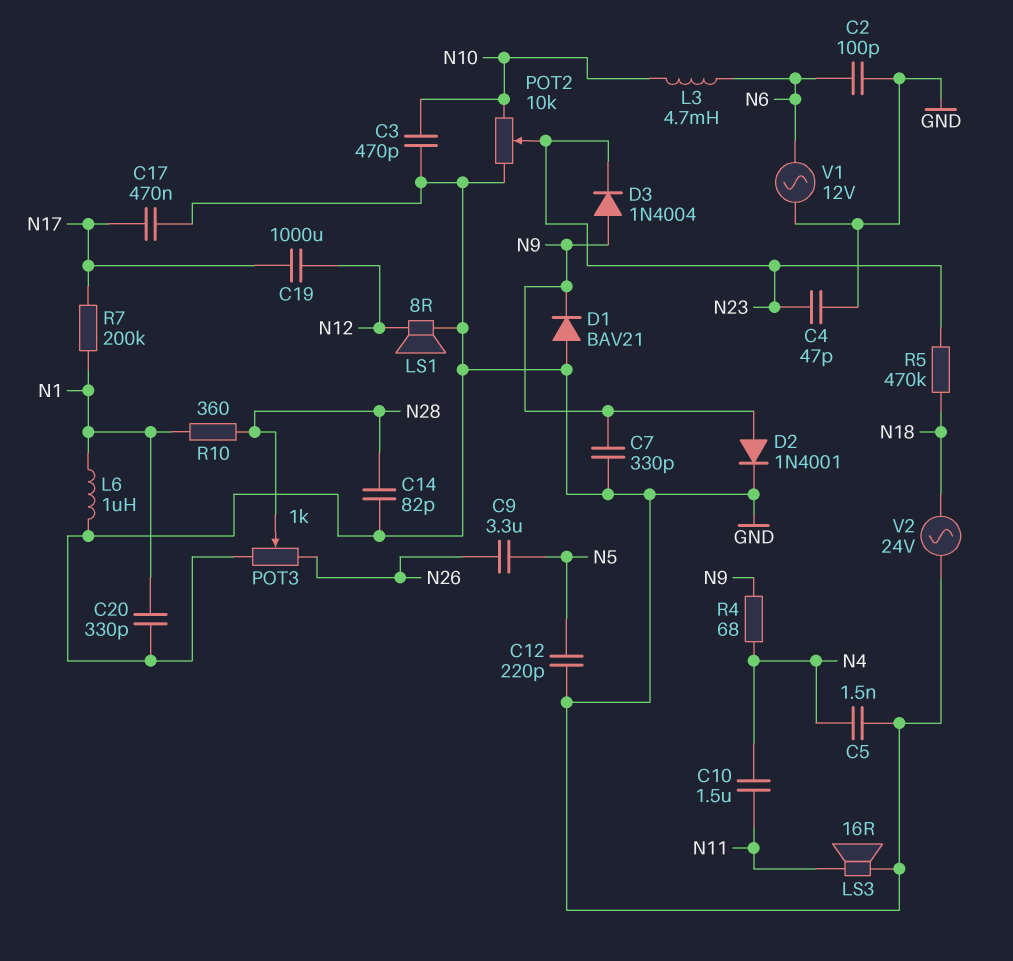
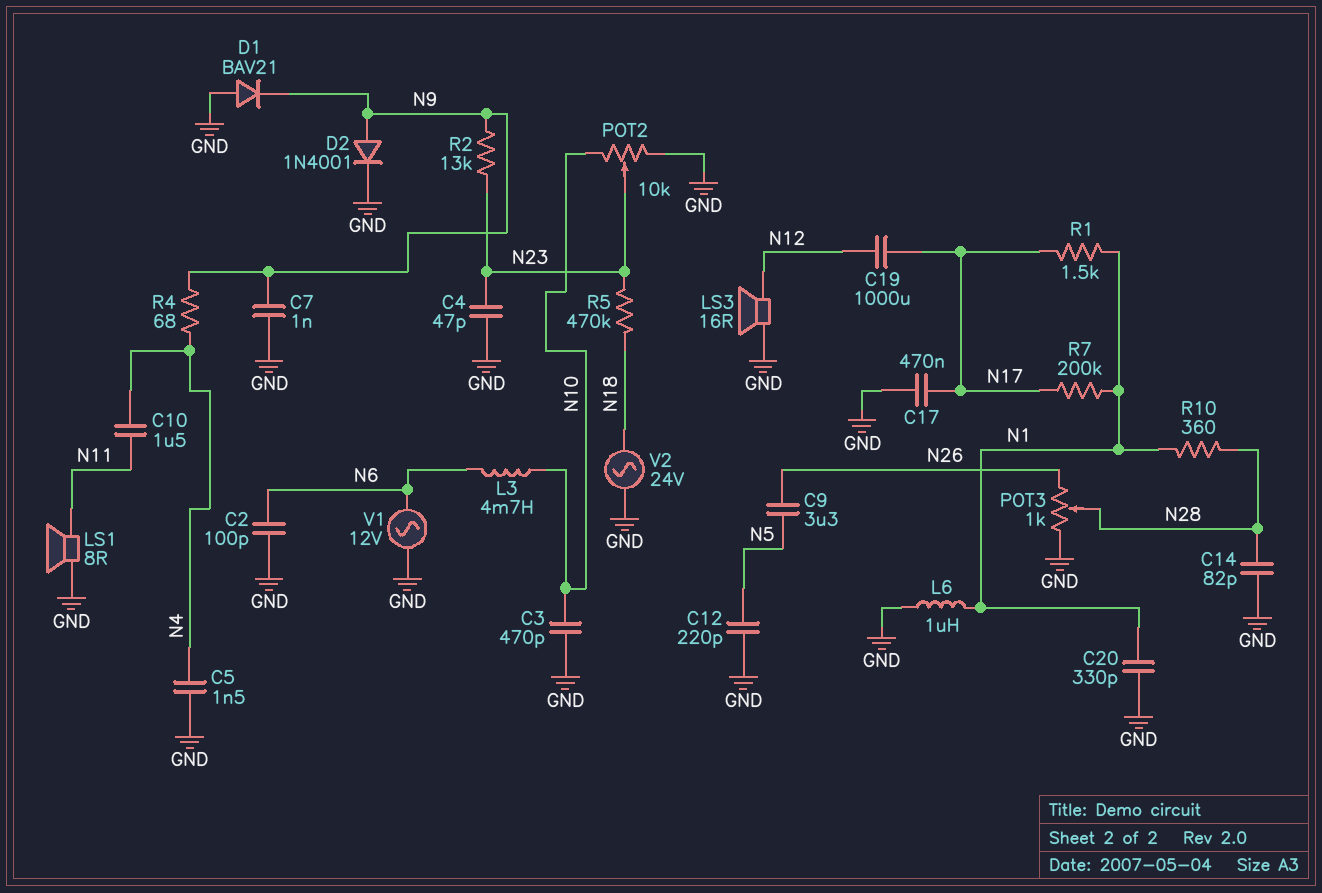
C7: 330pF (GND, N9) -> 1nF (GND, N9)
D3: diode 1N4004 (A N9, K N23) -> none
LS1: speaker 8R (GND, N12) -> speaker 8R (GND, N11)
LS3: speaker 16R (GND, N11) -> speaker 16R (GND, N12)
R1: none -> 1.5k (N1, N17)
R2: none -> 13k (N9, N23)

